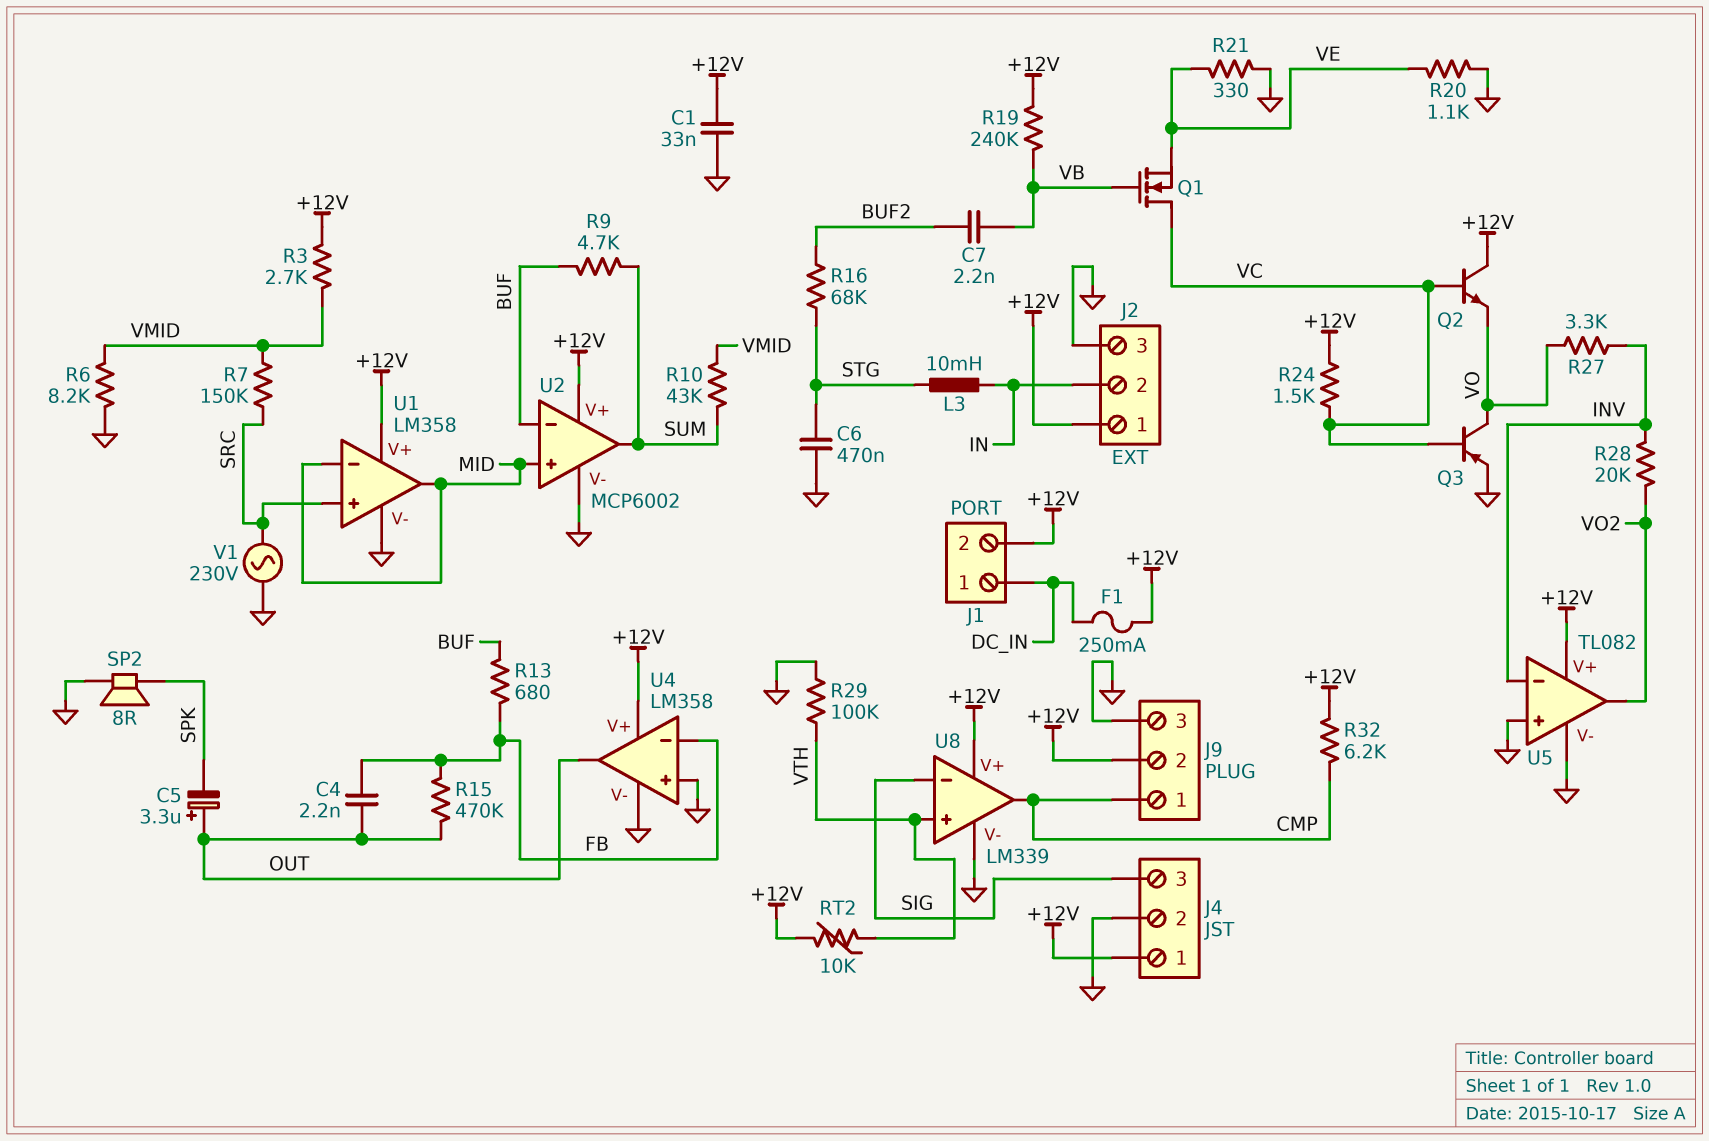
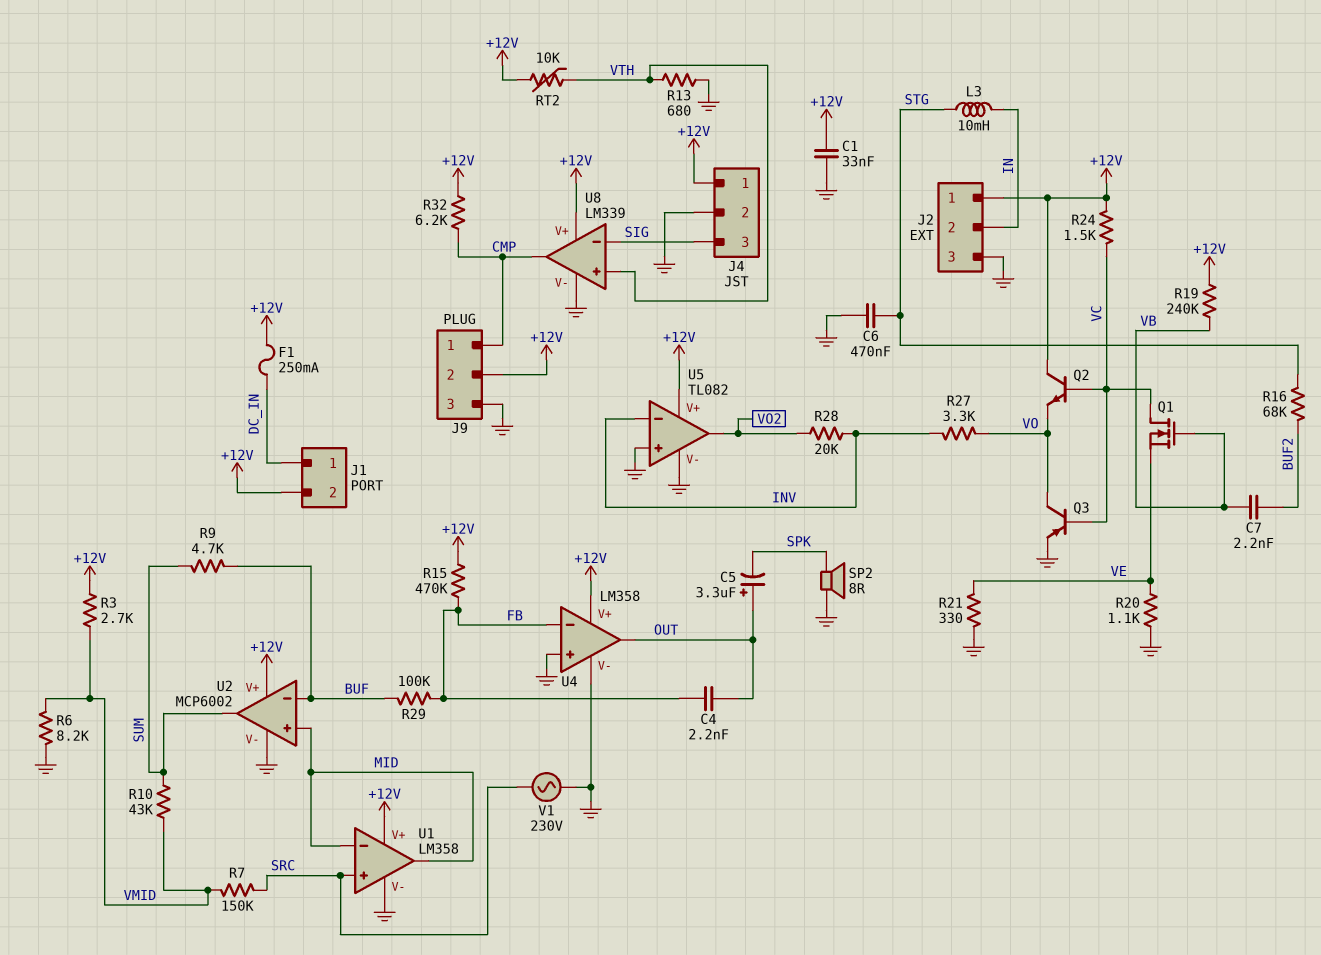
R13: 680 (BUF, FB) -> 680 (GND, VTH)
R15: 470k (FB, OUT) -> 470k (+12V, FB)
R29: 100k (GND, VTH) -> 100k (BUF, FB)

